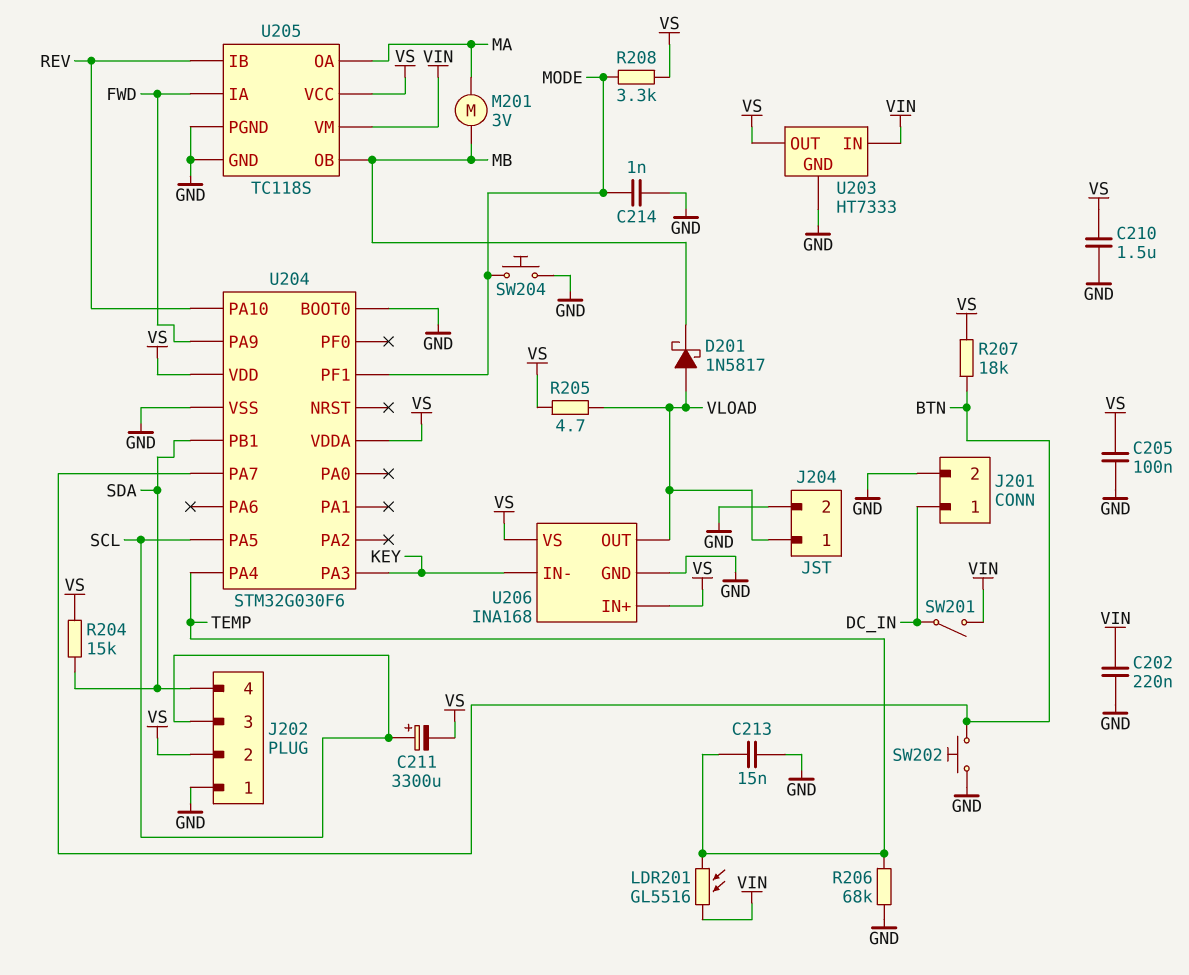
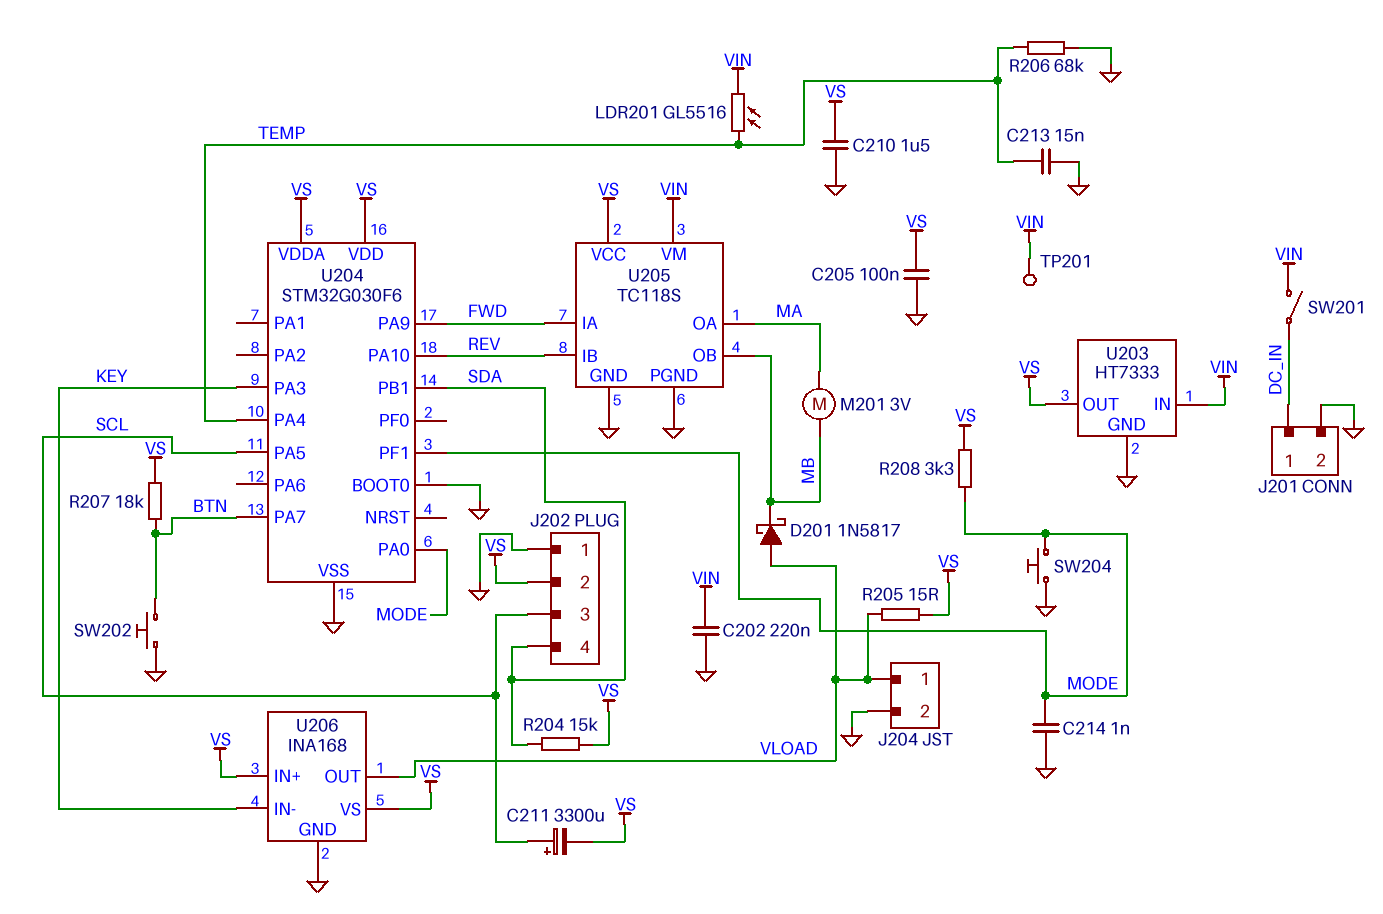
R205: 4.7 (VLOAD, VS) -> 15 (VLOAD, VS)
TP201: none -> test point (VIN)
U204 pin PA0: none -> MODE

